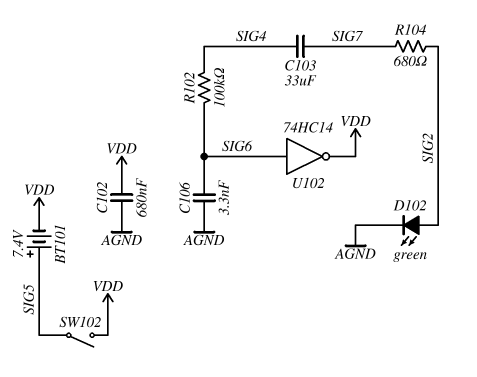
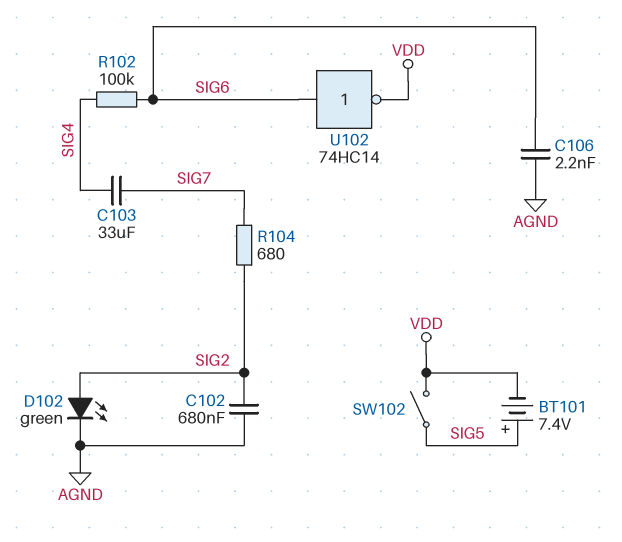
C102: 680nF (AGND, VDD) -> 680nF (AGND, SIG2)
C106: 3.3nF (AGND, SIG6) -> 2.2nF (AGND, SIG6)

